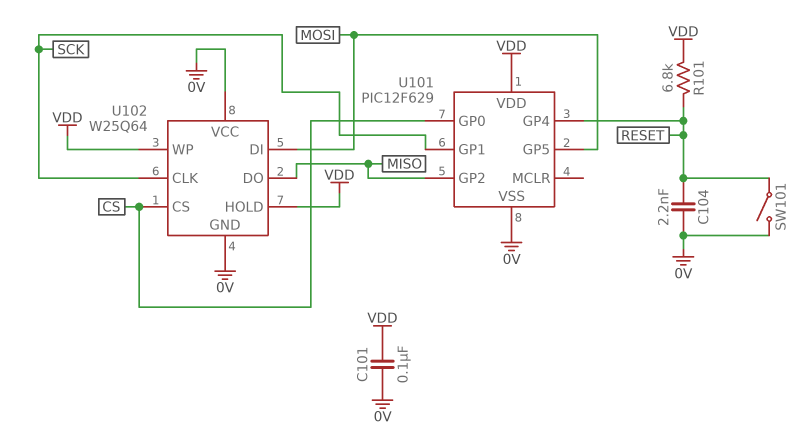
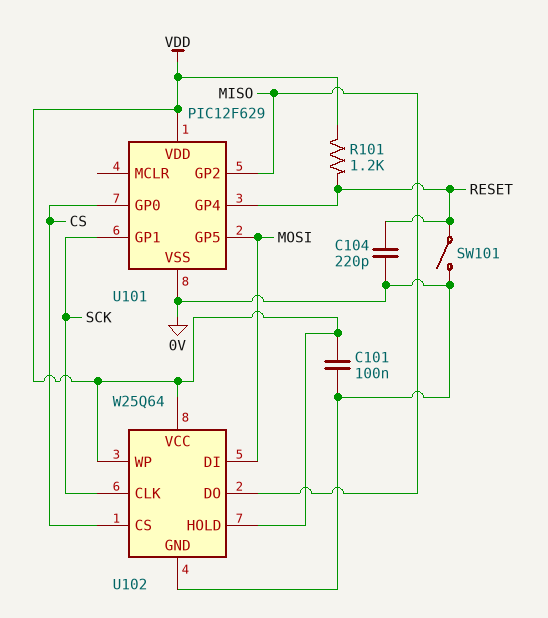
C104: 2.2nF (0V, RESET) -> 220pF (0V, RESET)
R101: 6.8k (RESET, VDD) -> 1.2k (RESET, VDD)
U102 pin VCC: 0V -> VDD

